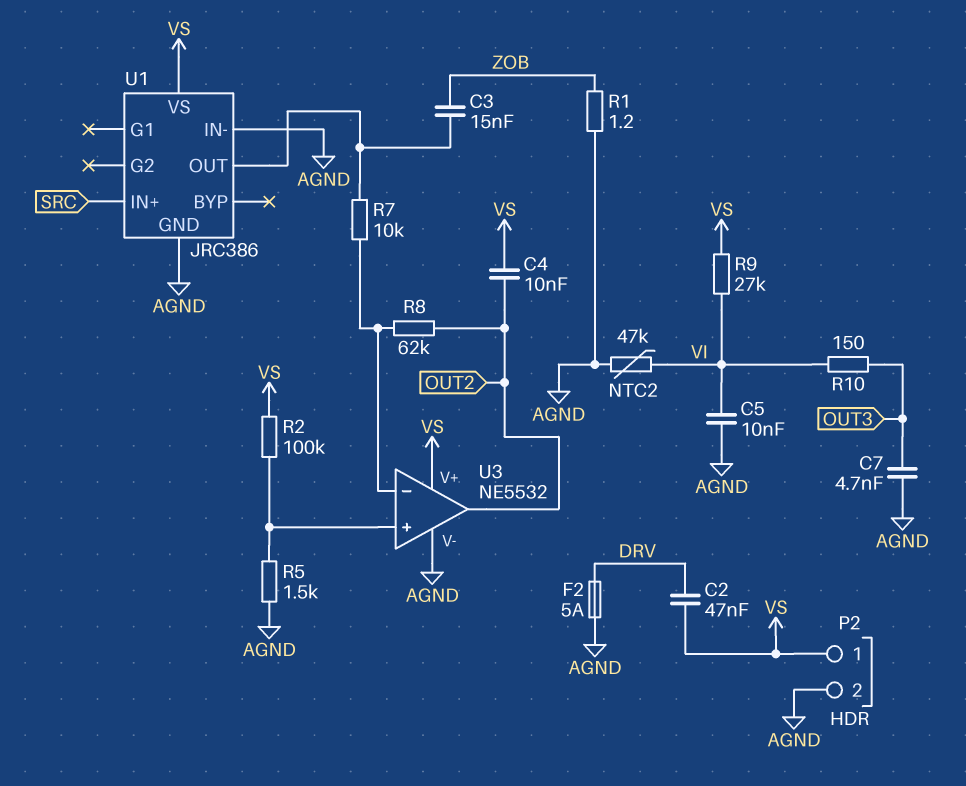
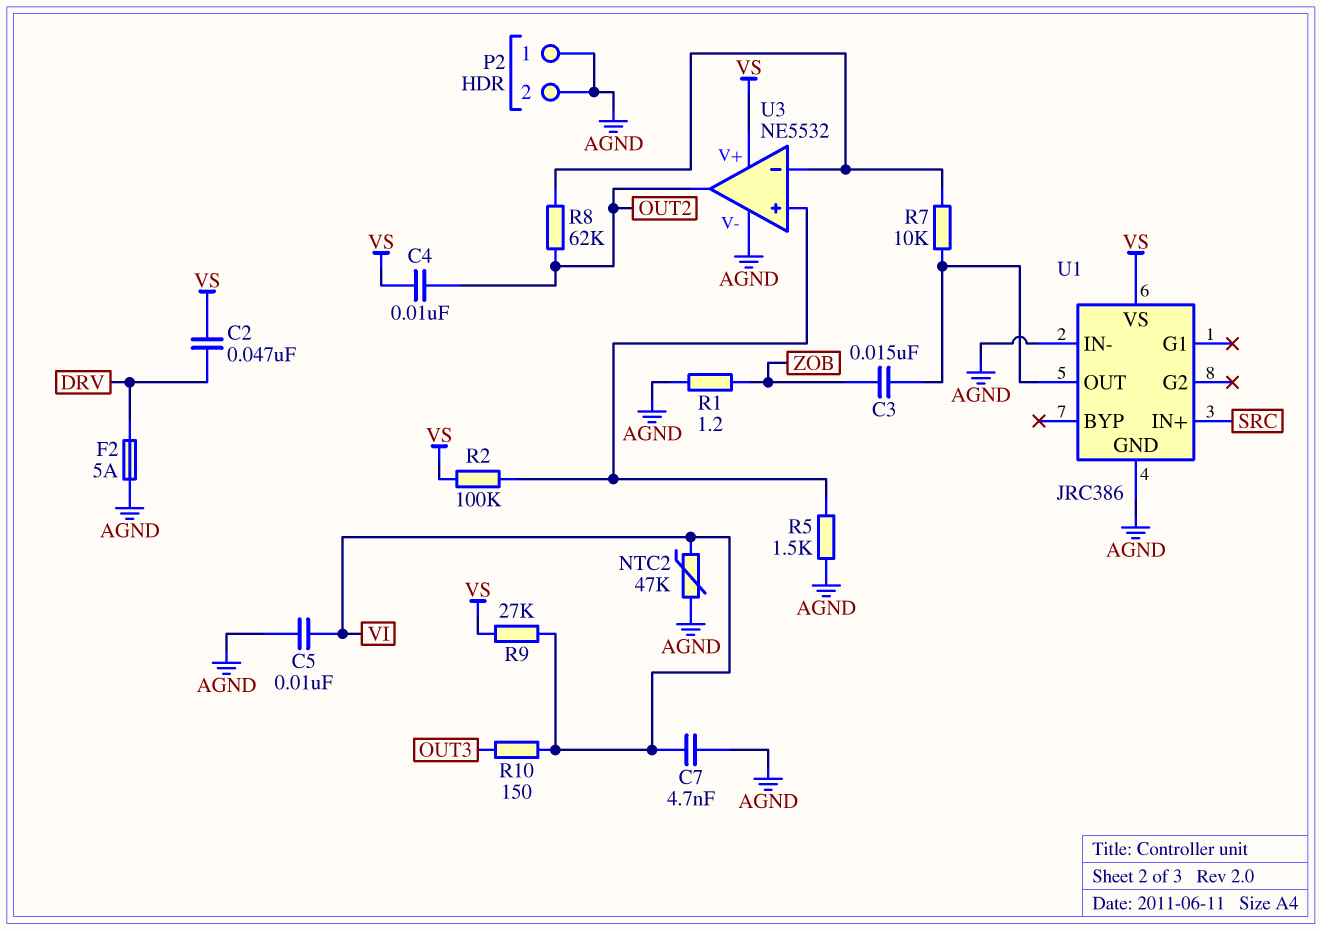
C7: 4.7nF (AGND, OUT3) -> 4.7nF (AGND, VI)
P2 pin 1: VS -> AGND

